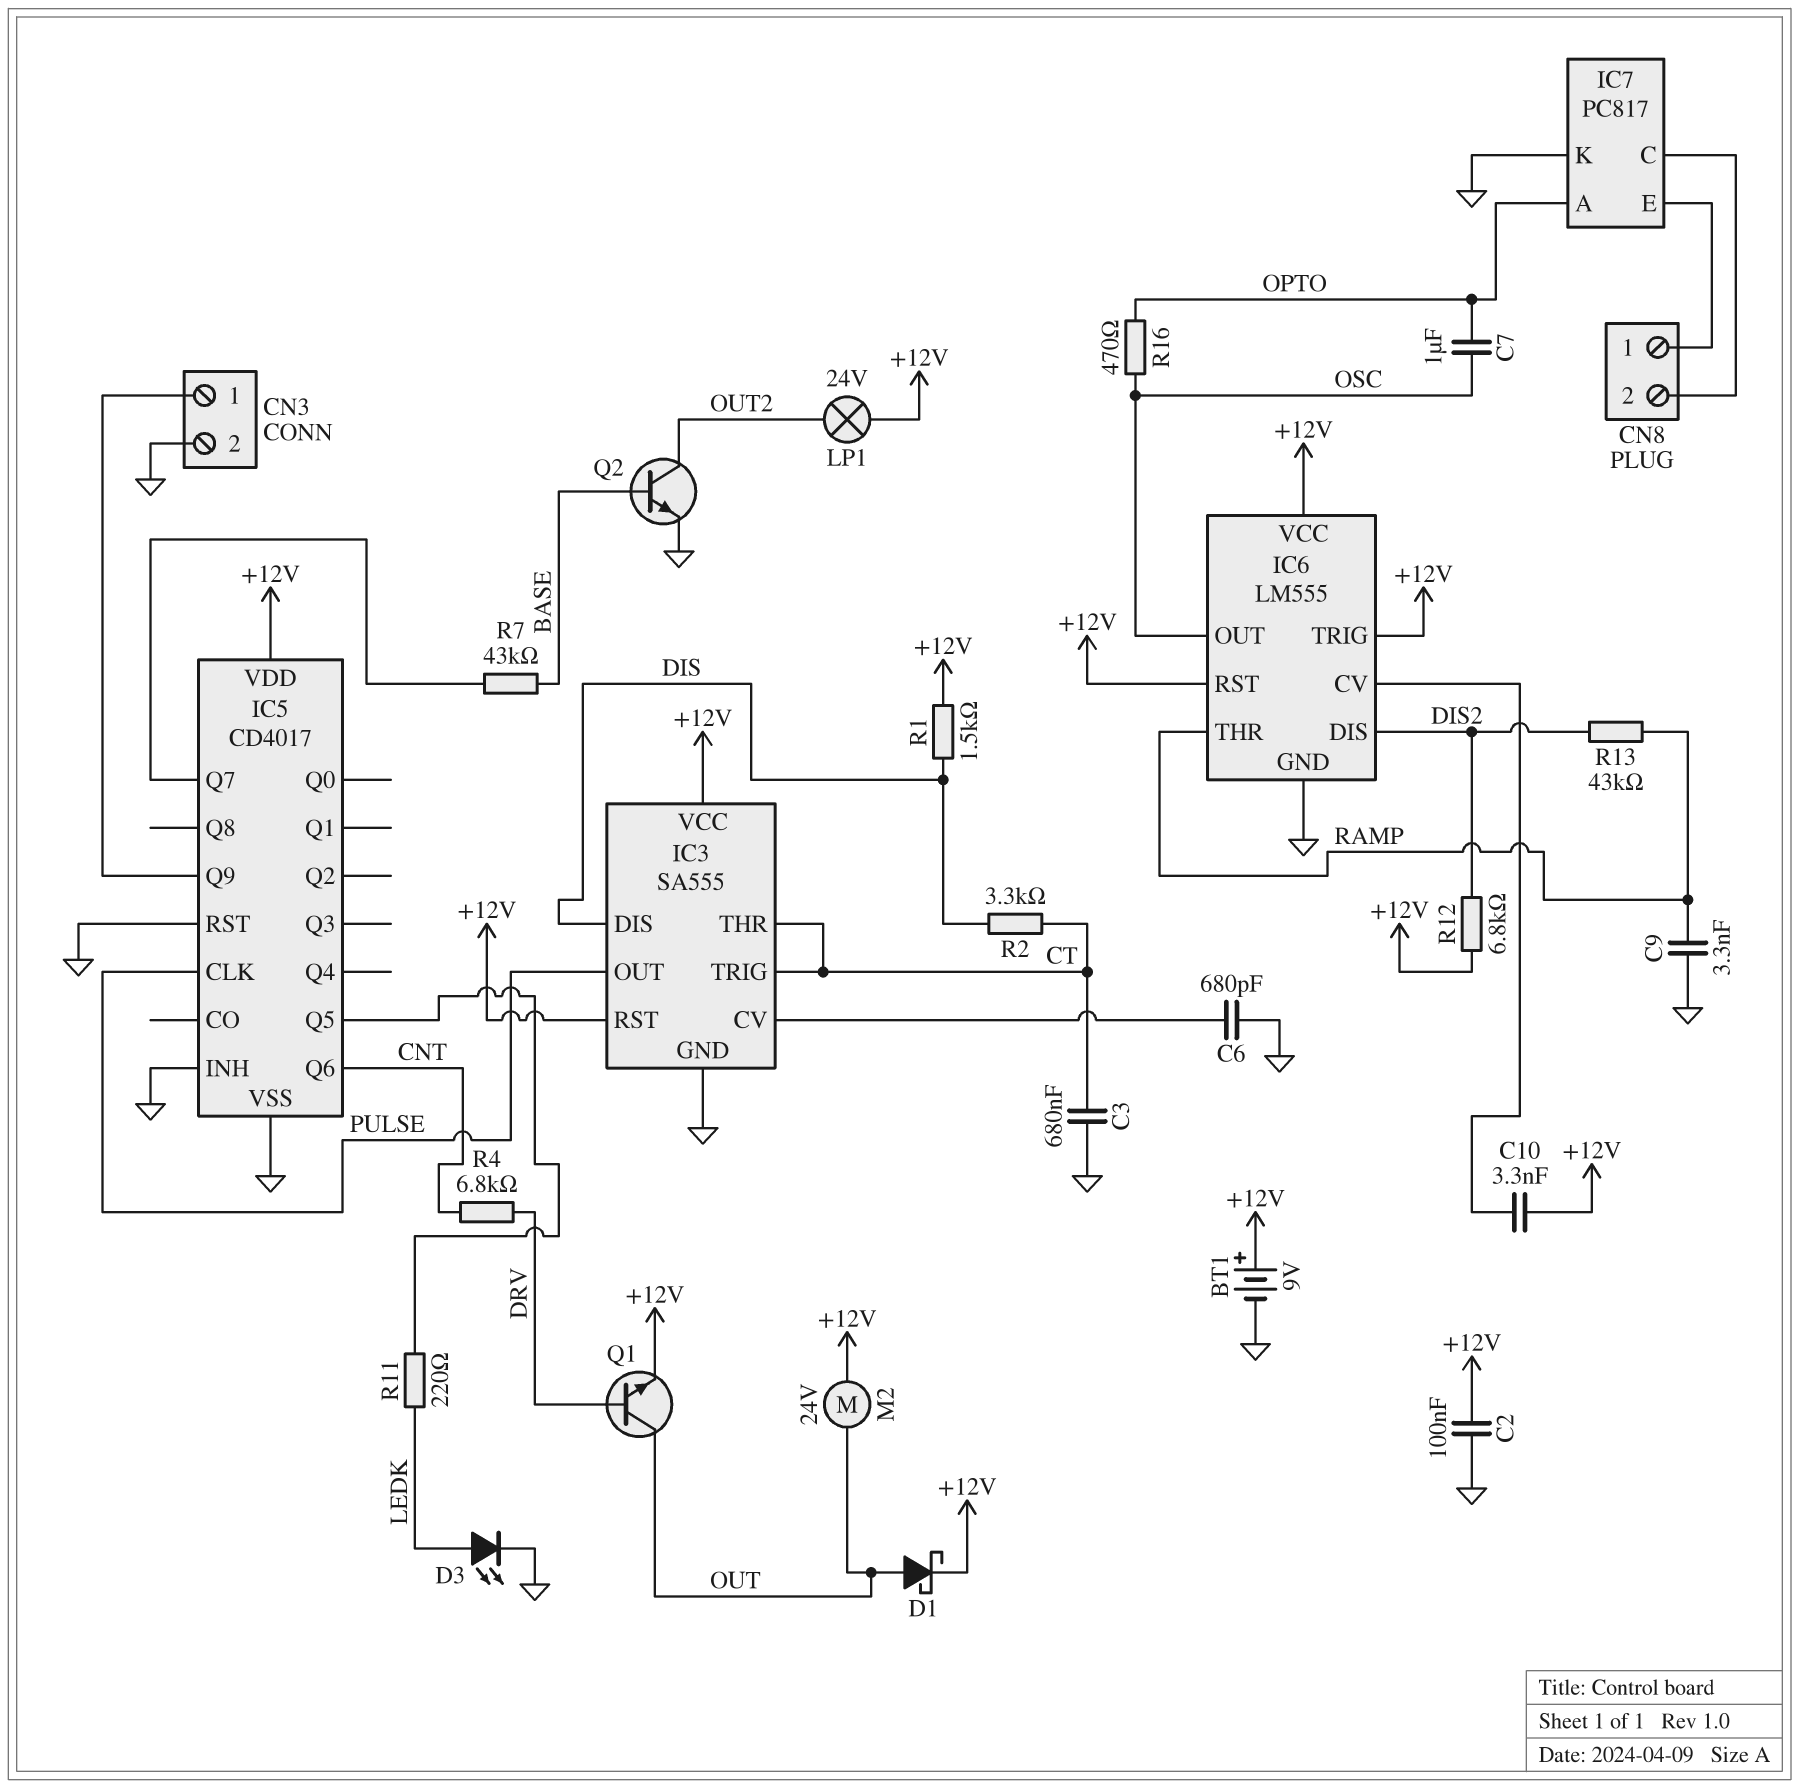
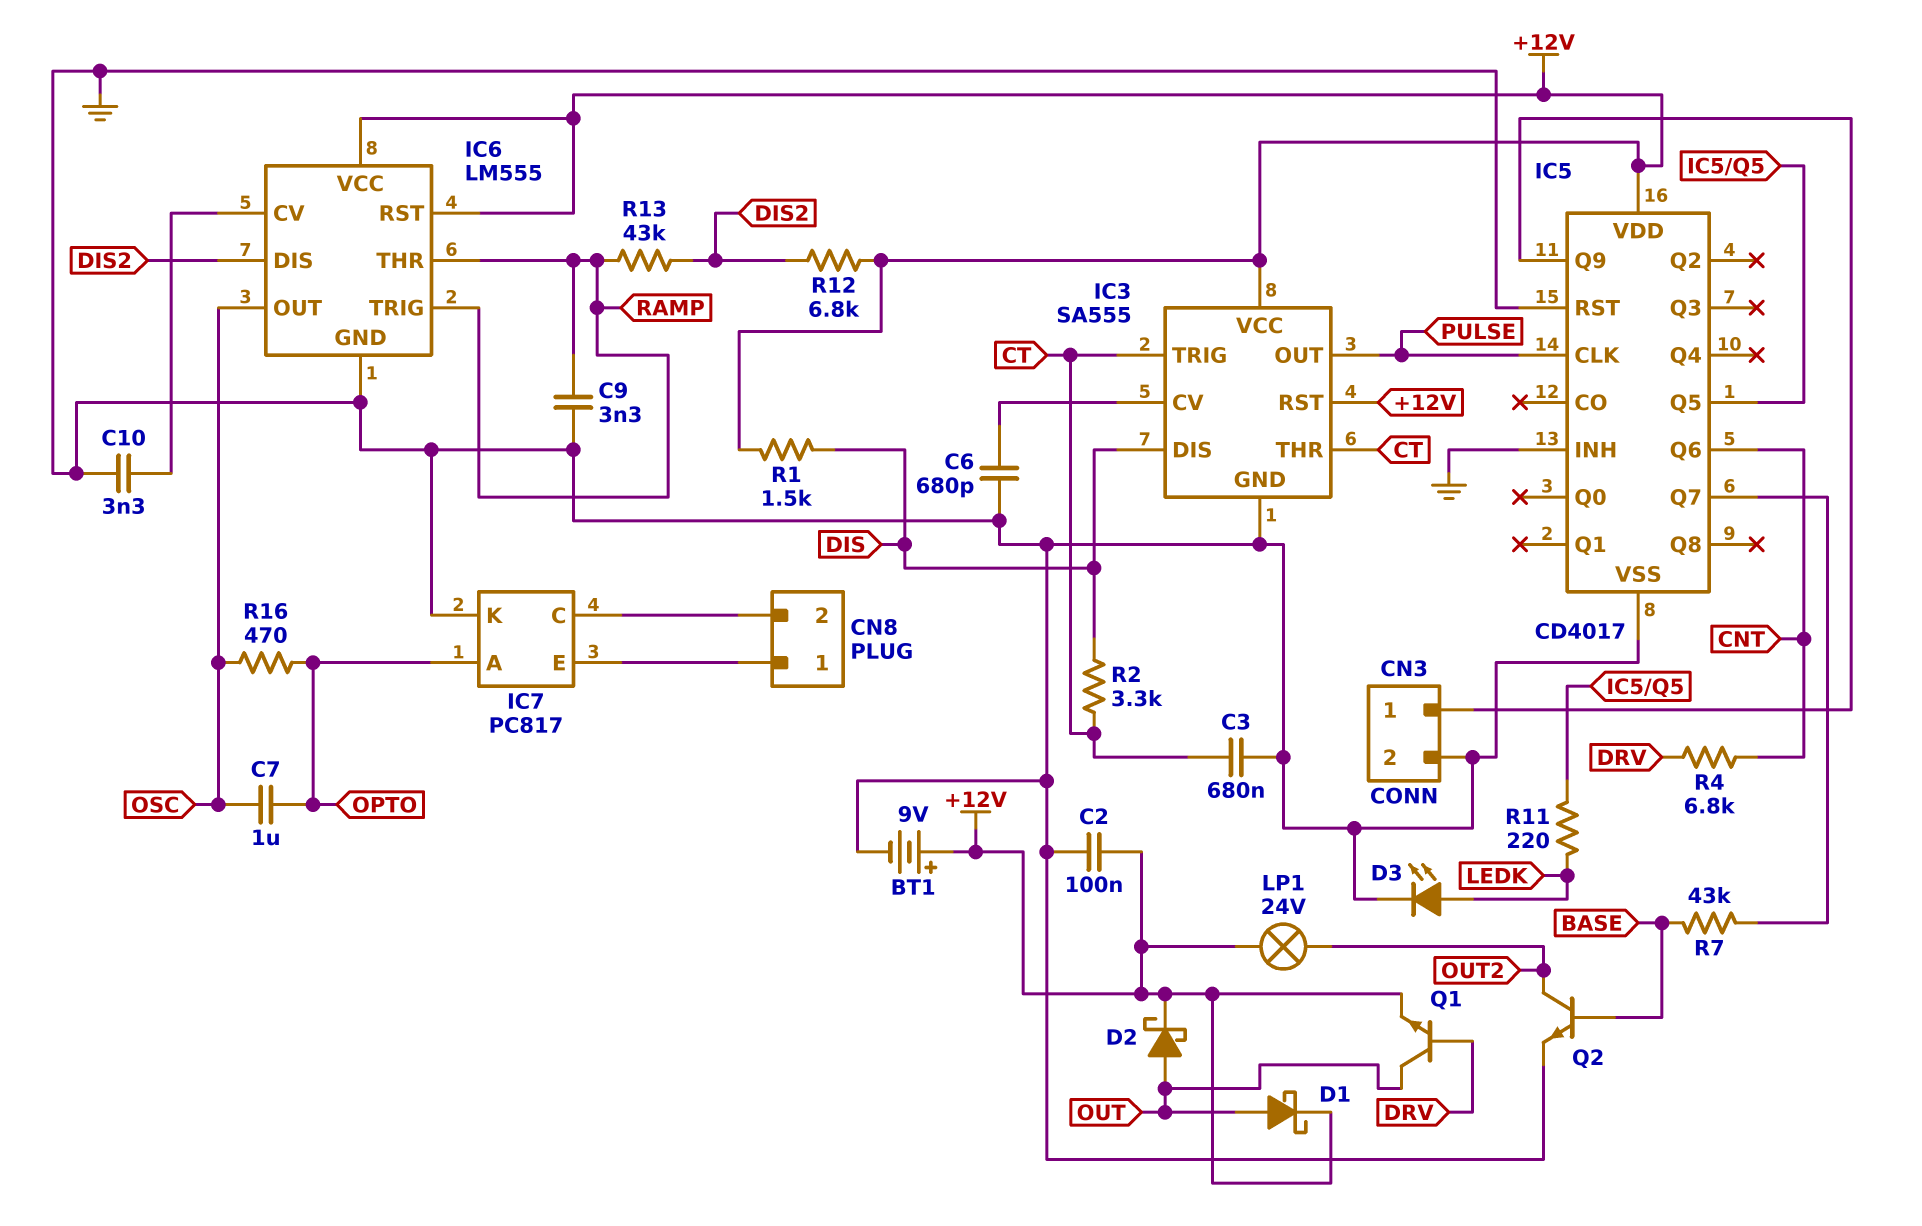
C10: 3.3nF (+12V, IC6/CV) -> 3.3nF (GND, IC6/CV)
D2: none -> schottky (A OUT, K +12V)
IC6 pin TRIG: +12V -> RAMP
M2: motor 24V (+12V, OUT) -> none

